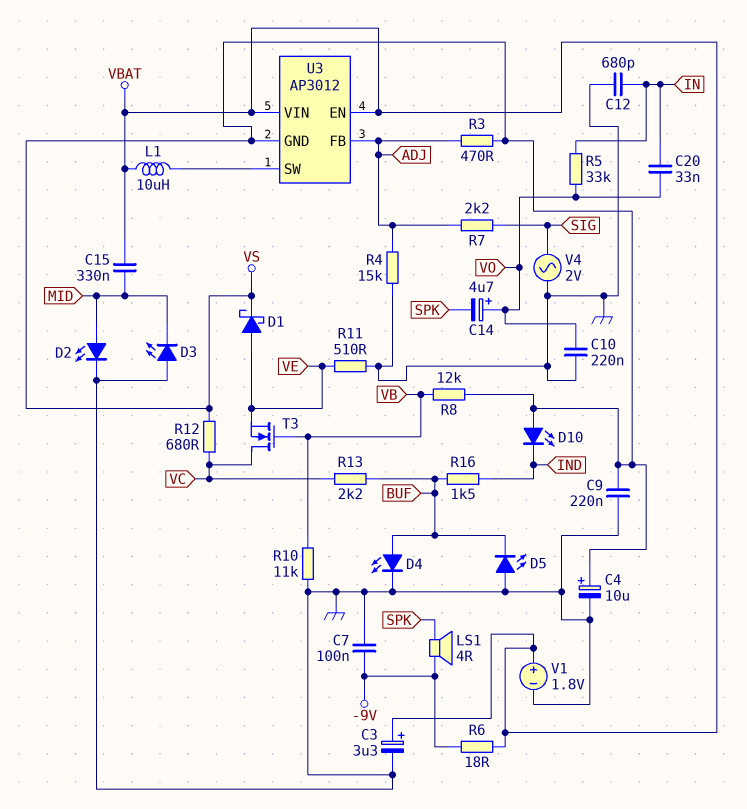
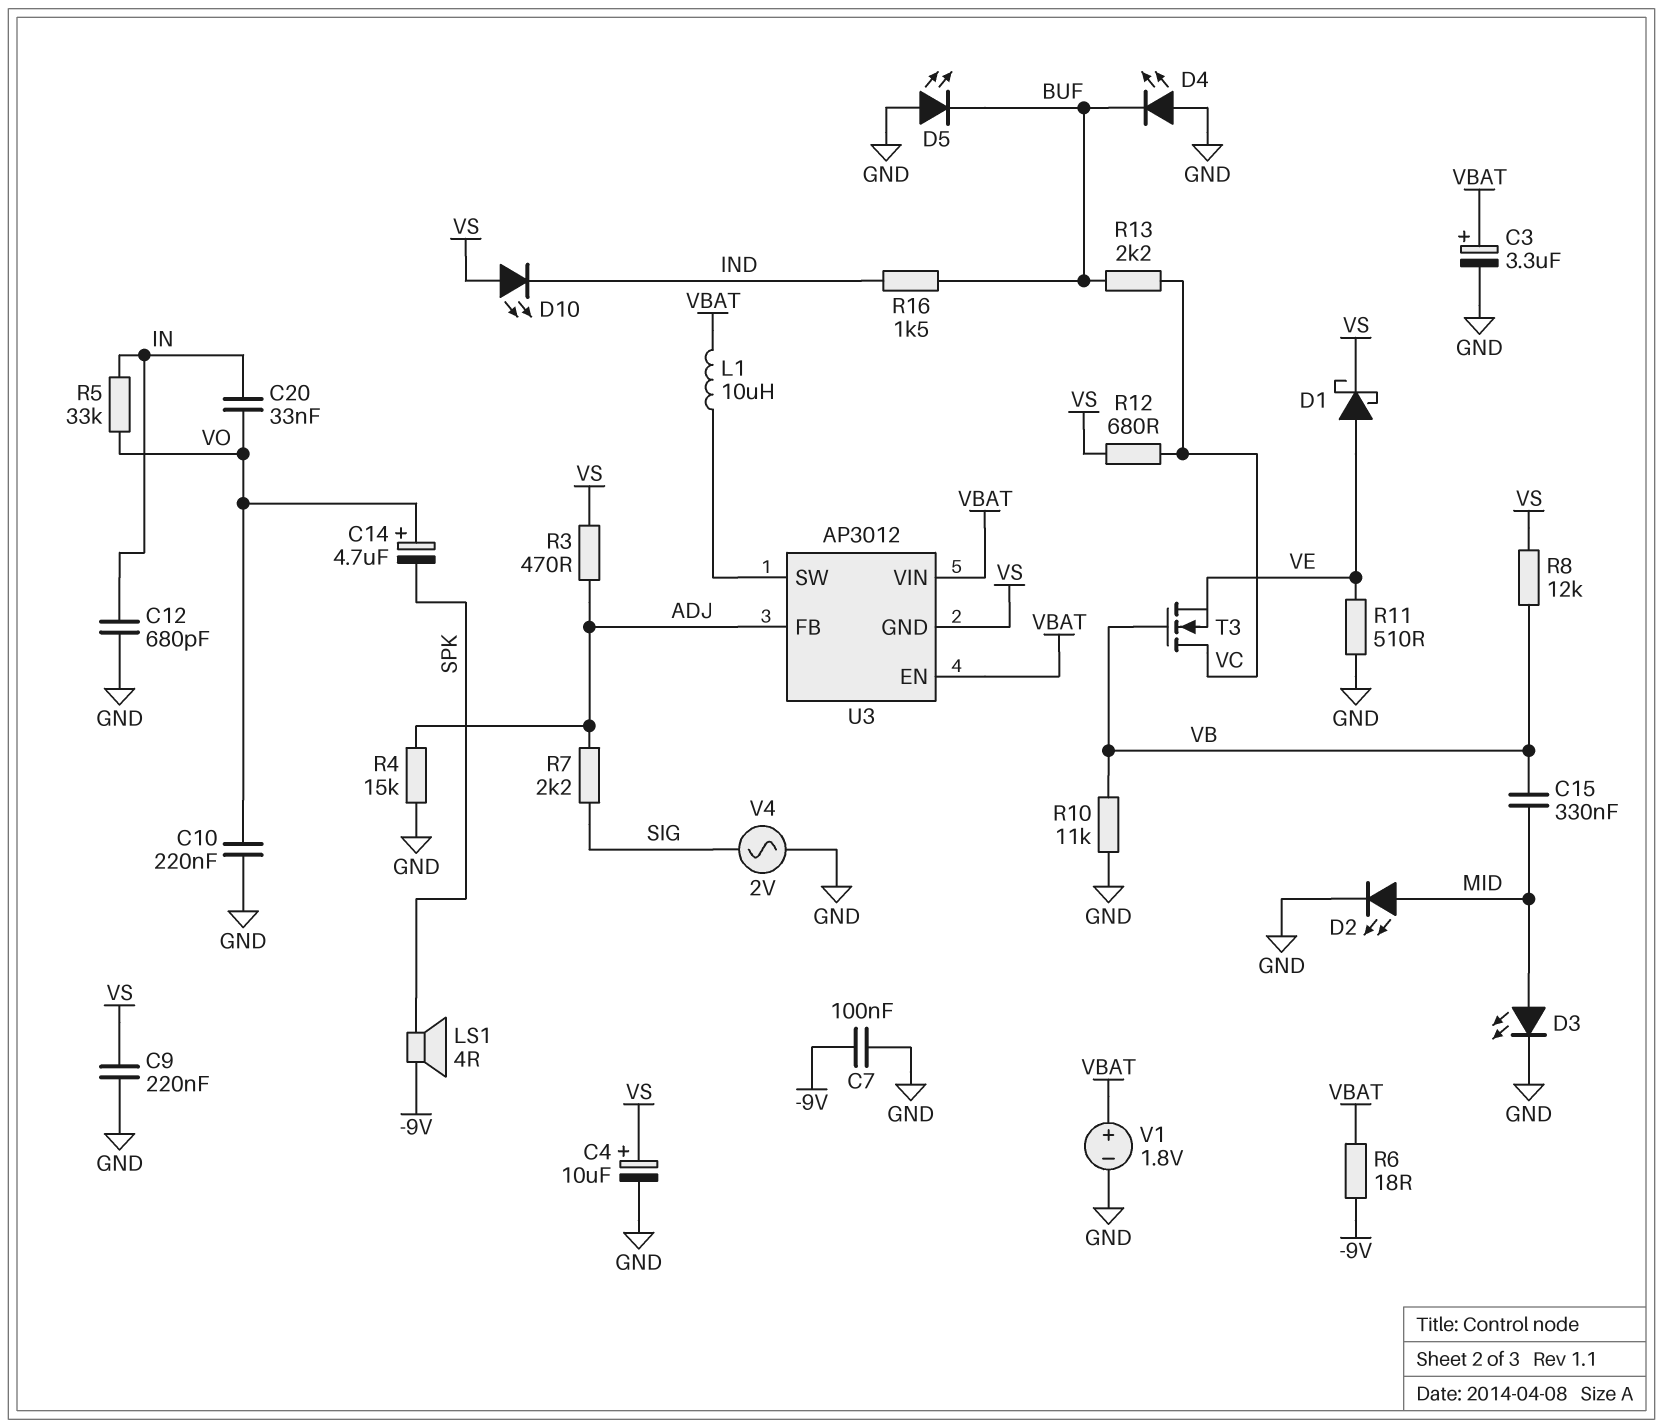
C15: 330nF (MID, VBAT) -> 330nF (MID, VB)
D3: LED (A GND, K MID) -> LED (A MID, K GND)
D4: LED (A BUF, K GND) -> LED (A GND, K BUF)

